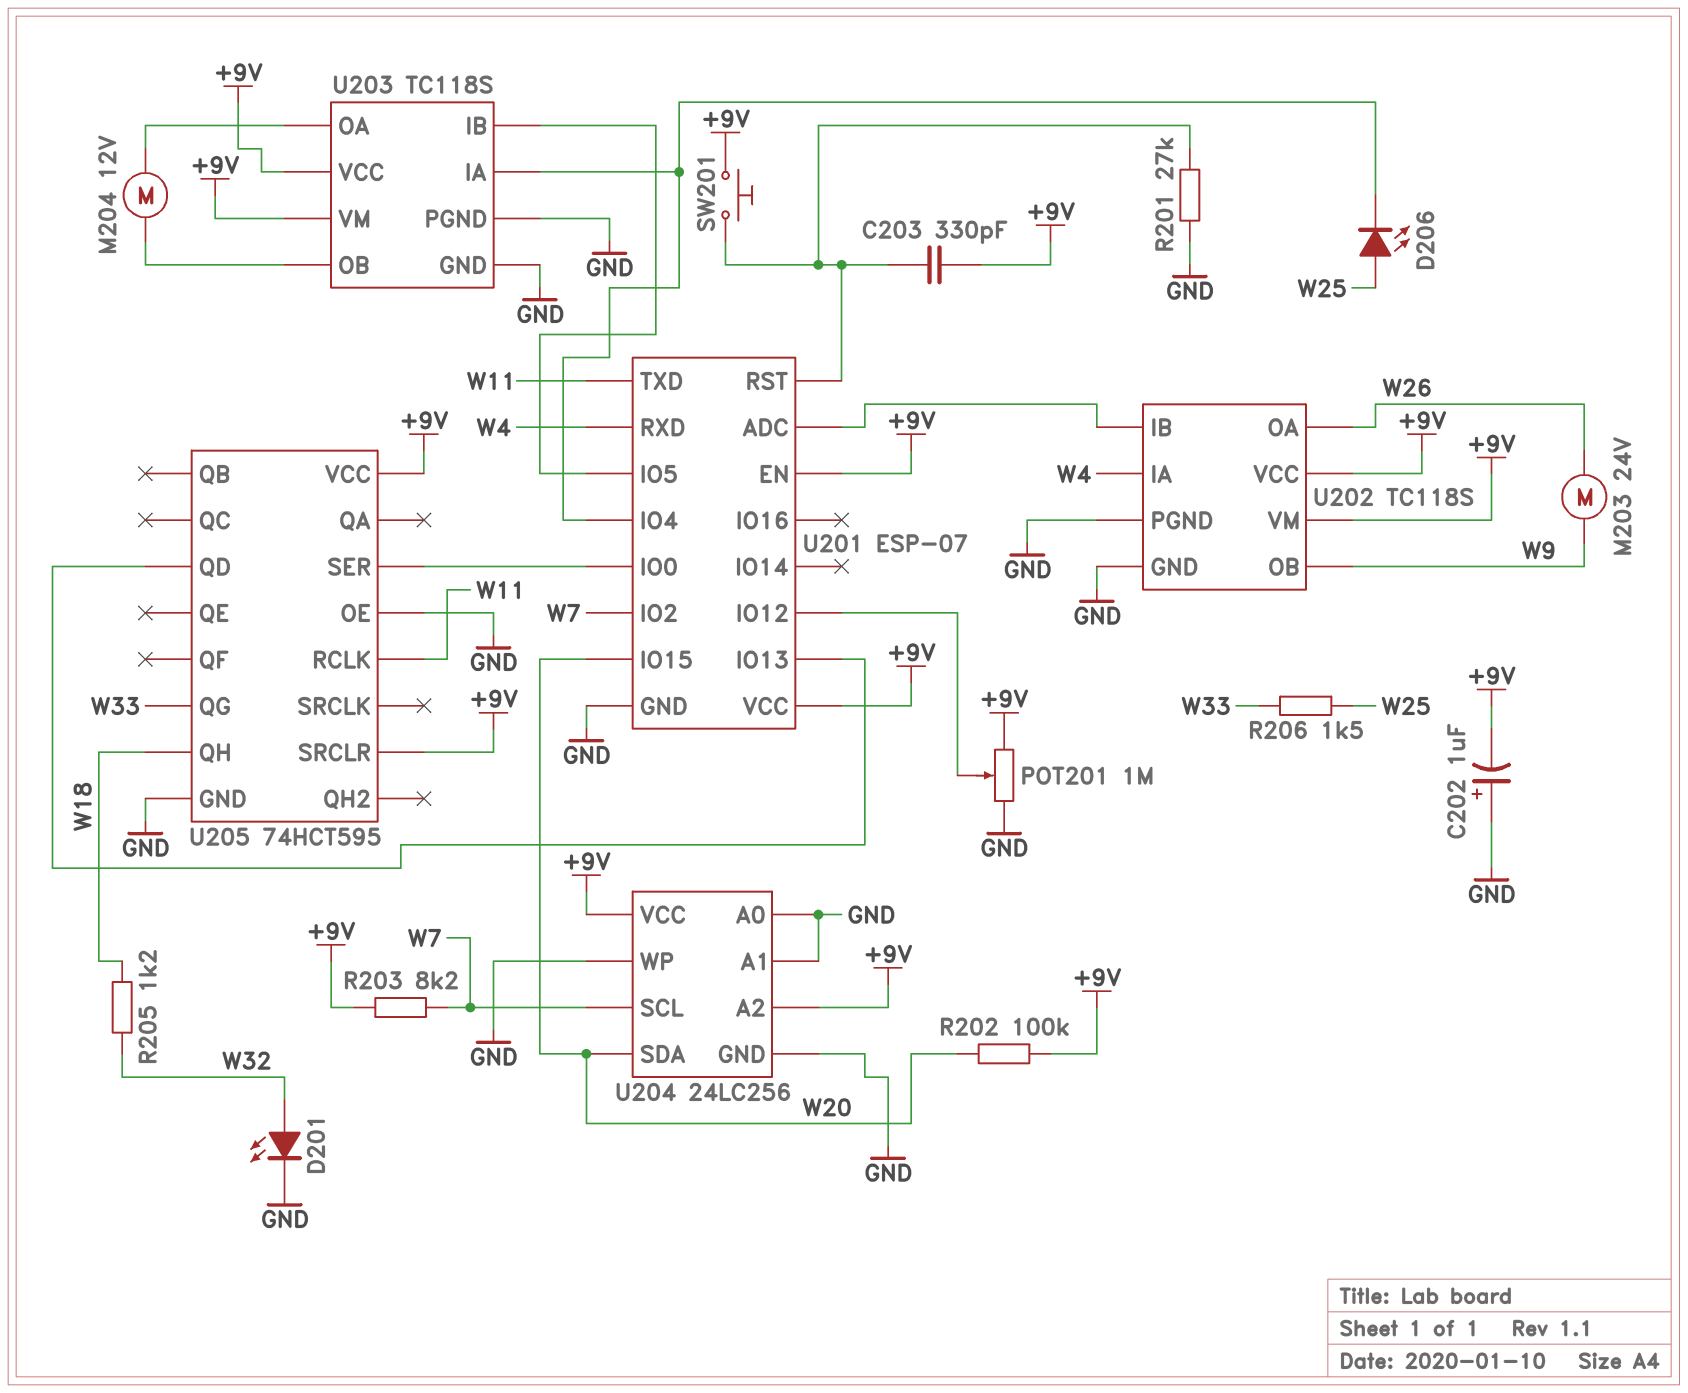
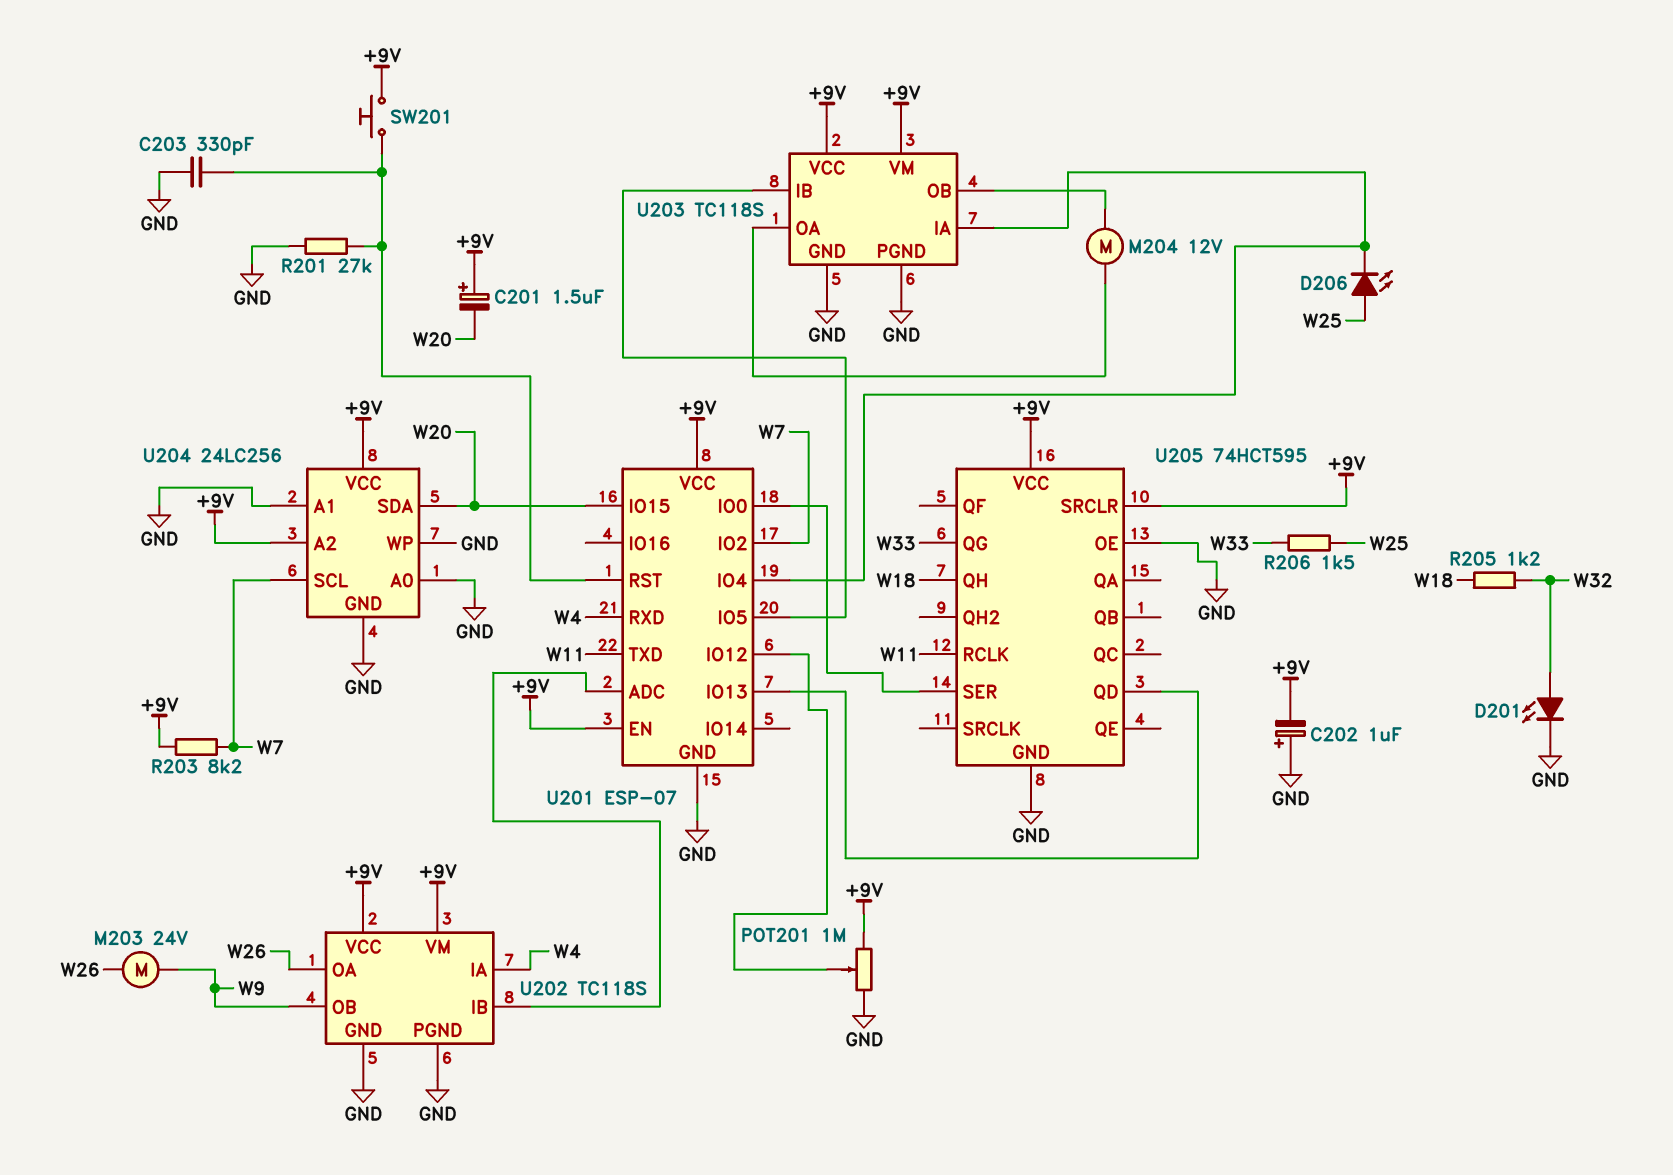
C201: none -> 1.5uF (plus +9V, minus W20)
C203: 330pF (+9V, U201/RST) -> 330pF (GND, U201/RST)
R202: 100k (+9V, W20) -> none

